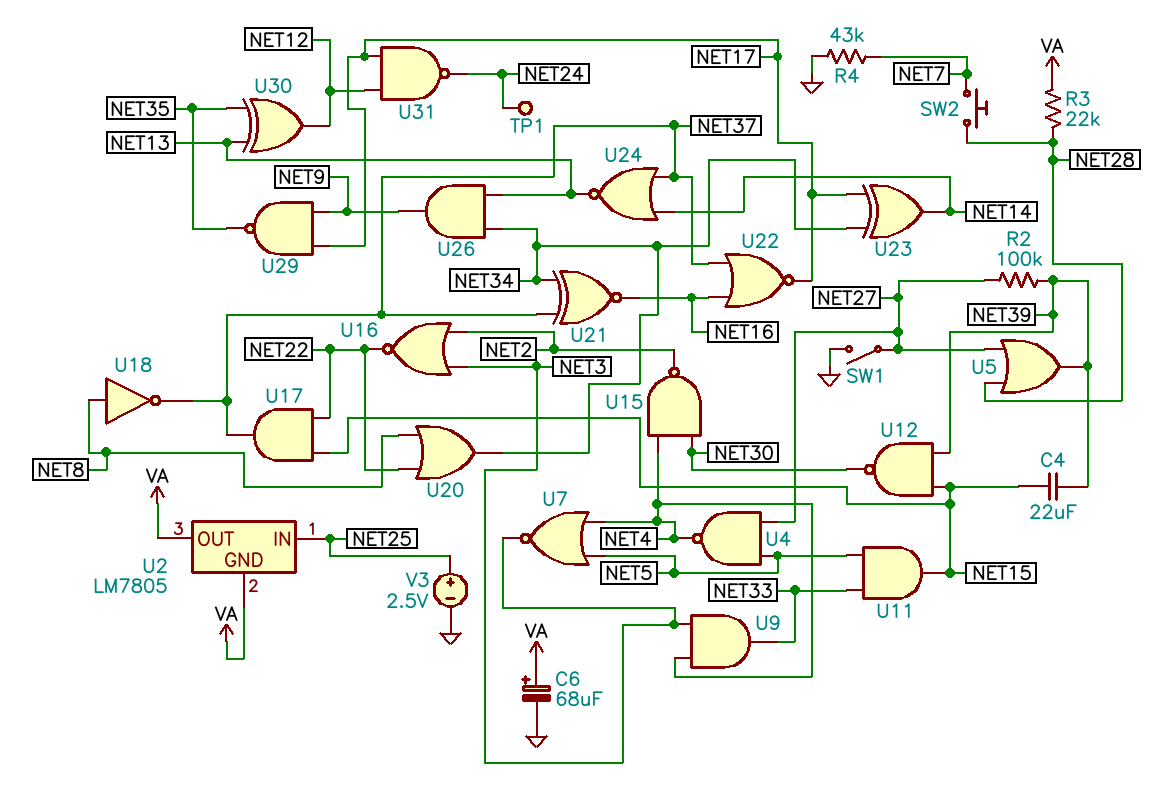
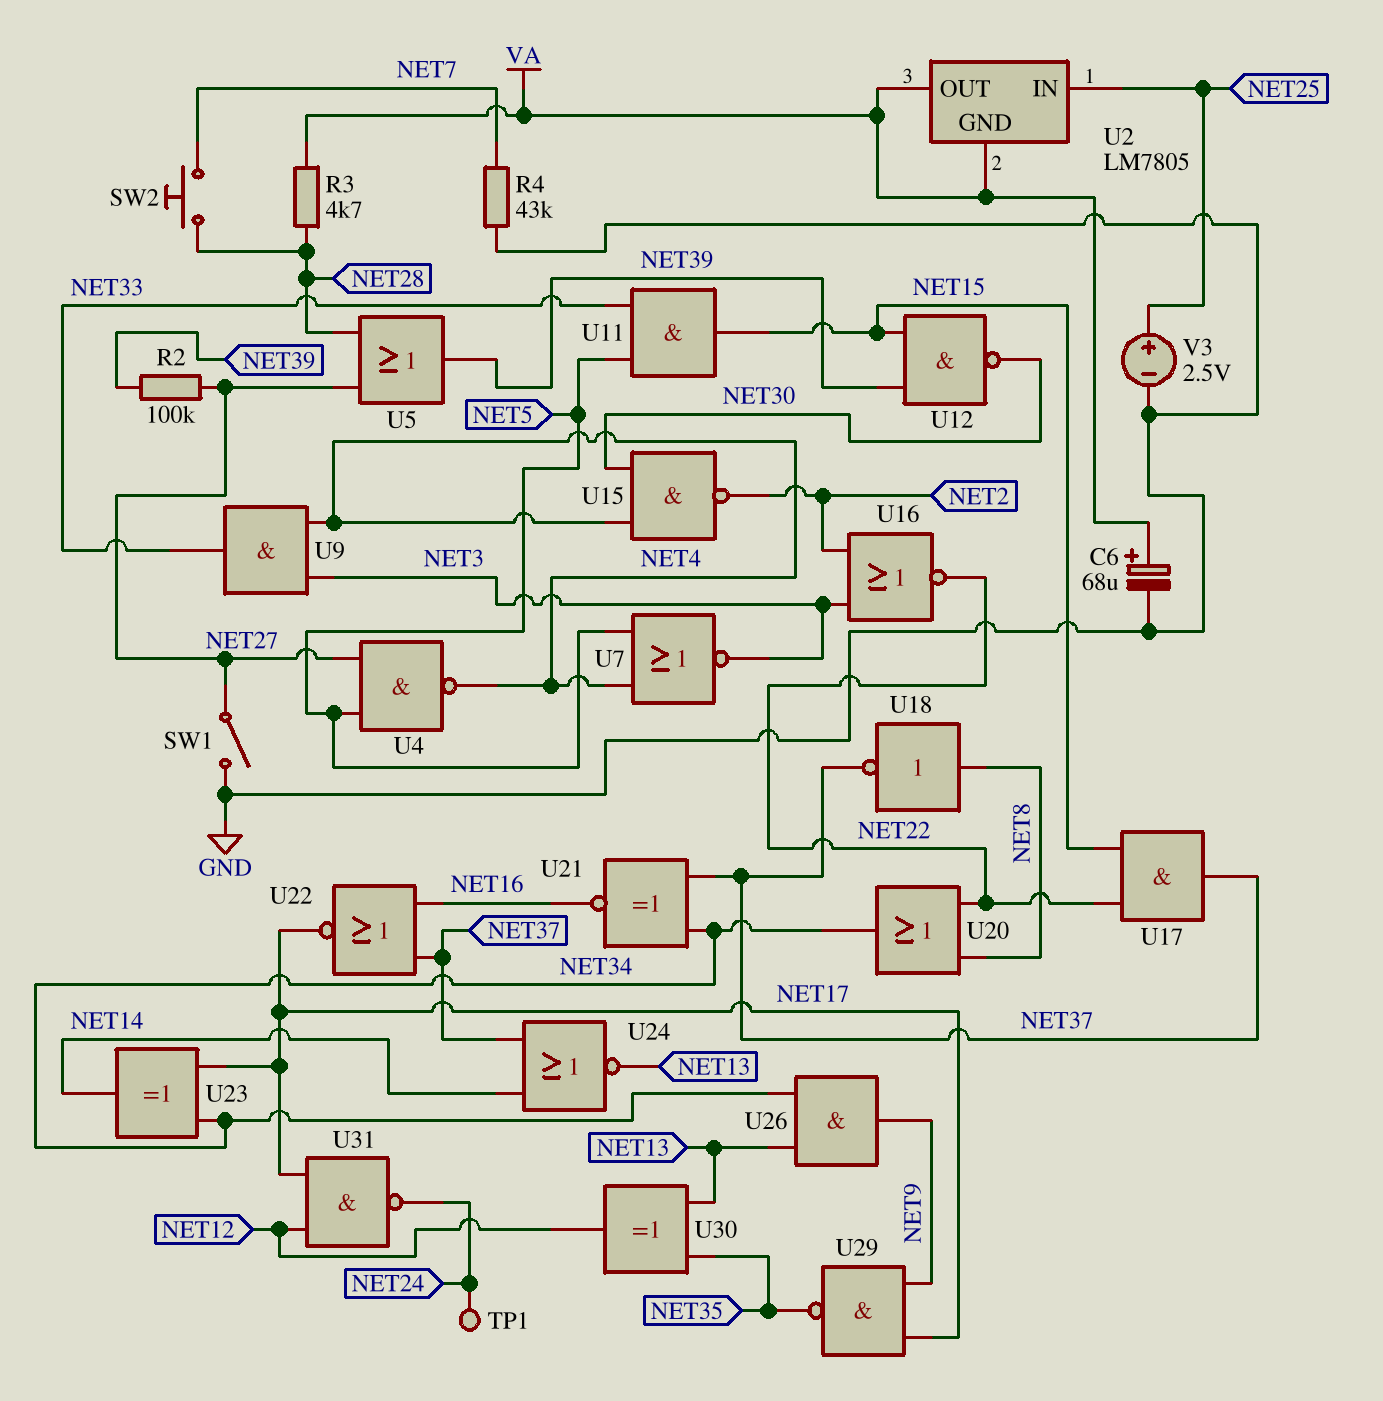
C4: 22uF (NET15, NET39) -> none
R3: 22k (NET28, VA) -> 4.7k (NET28, VA)

